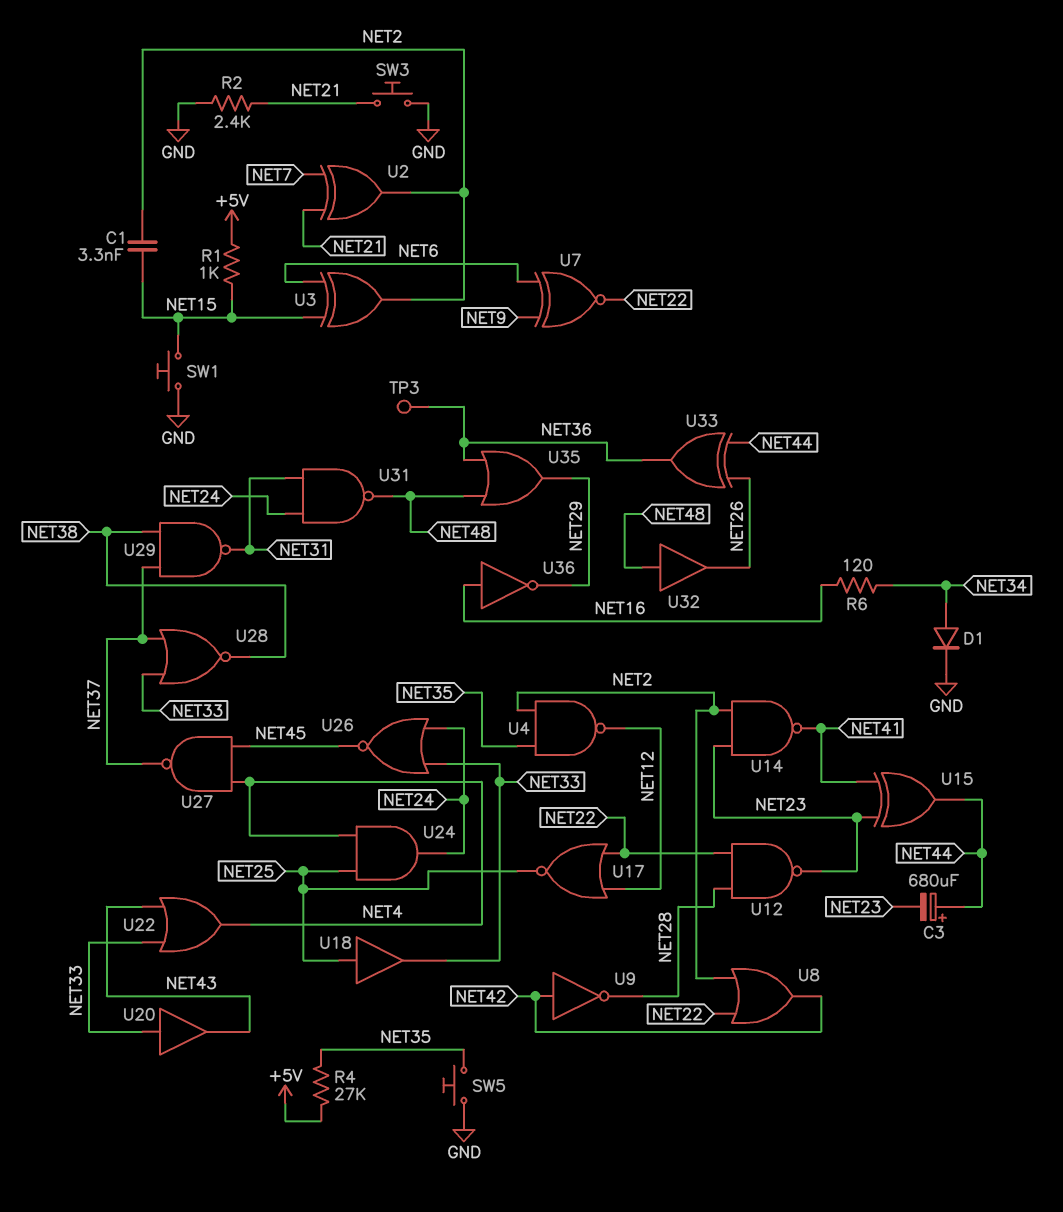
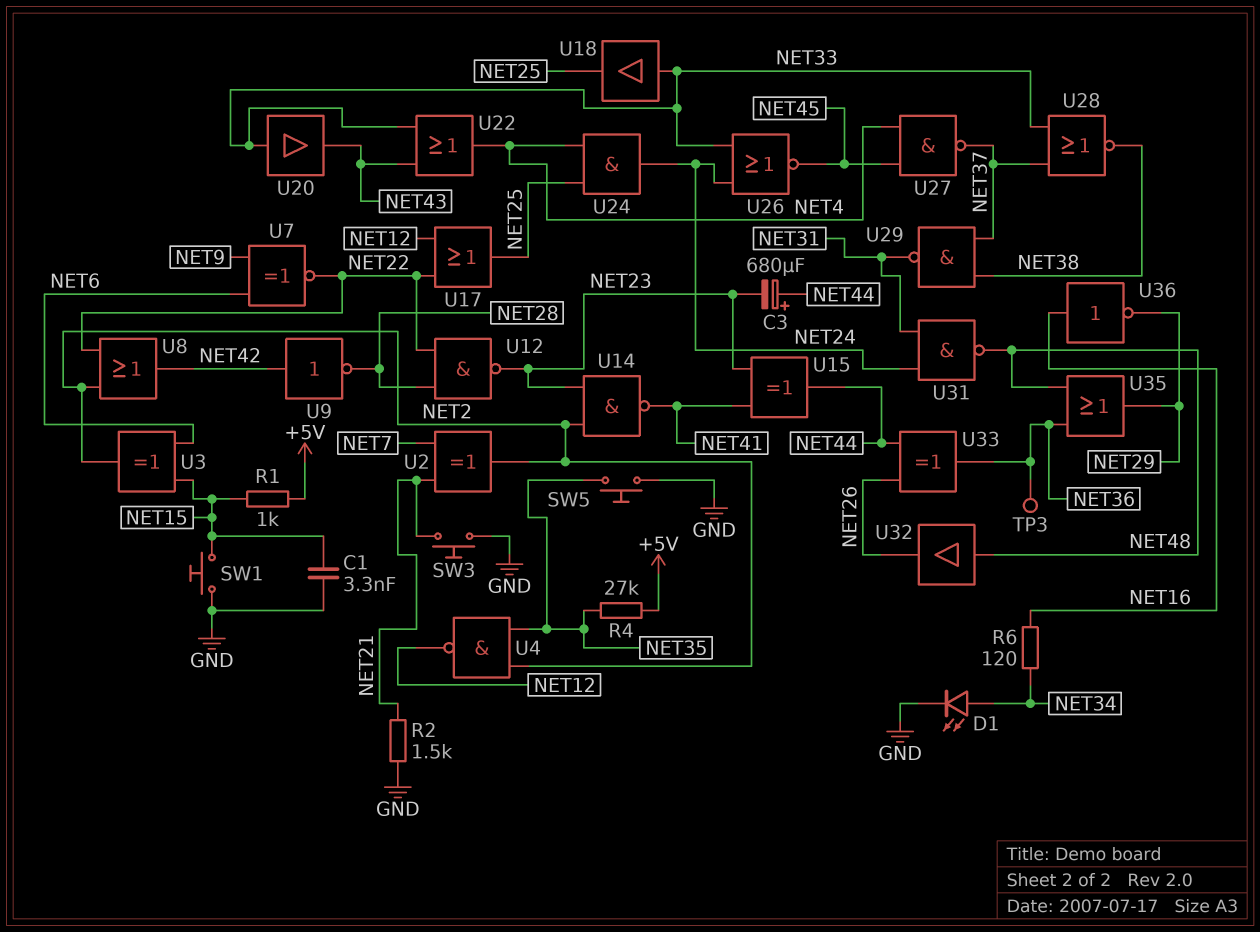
C1: 3.3nF (NET2, NET15) -> 3.3nF (GND, NET15)
D1: diode (A NET34, K GND) -> LED (A NET34, K GND)
R2: 2.4k (GND, NET21) -> 1.5k (GND, NET21)
U17: NOR (in NET12, in NET22, out NET25) -> OR (in NET12, in NET22, out NET25)
U18: buffer (in NET25, out NET33) -> buffer (in NET33, out NET25)

